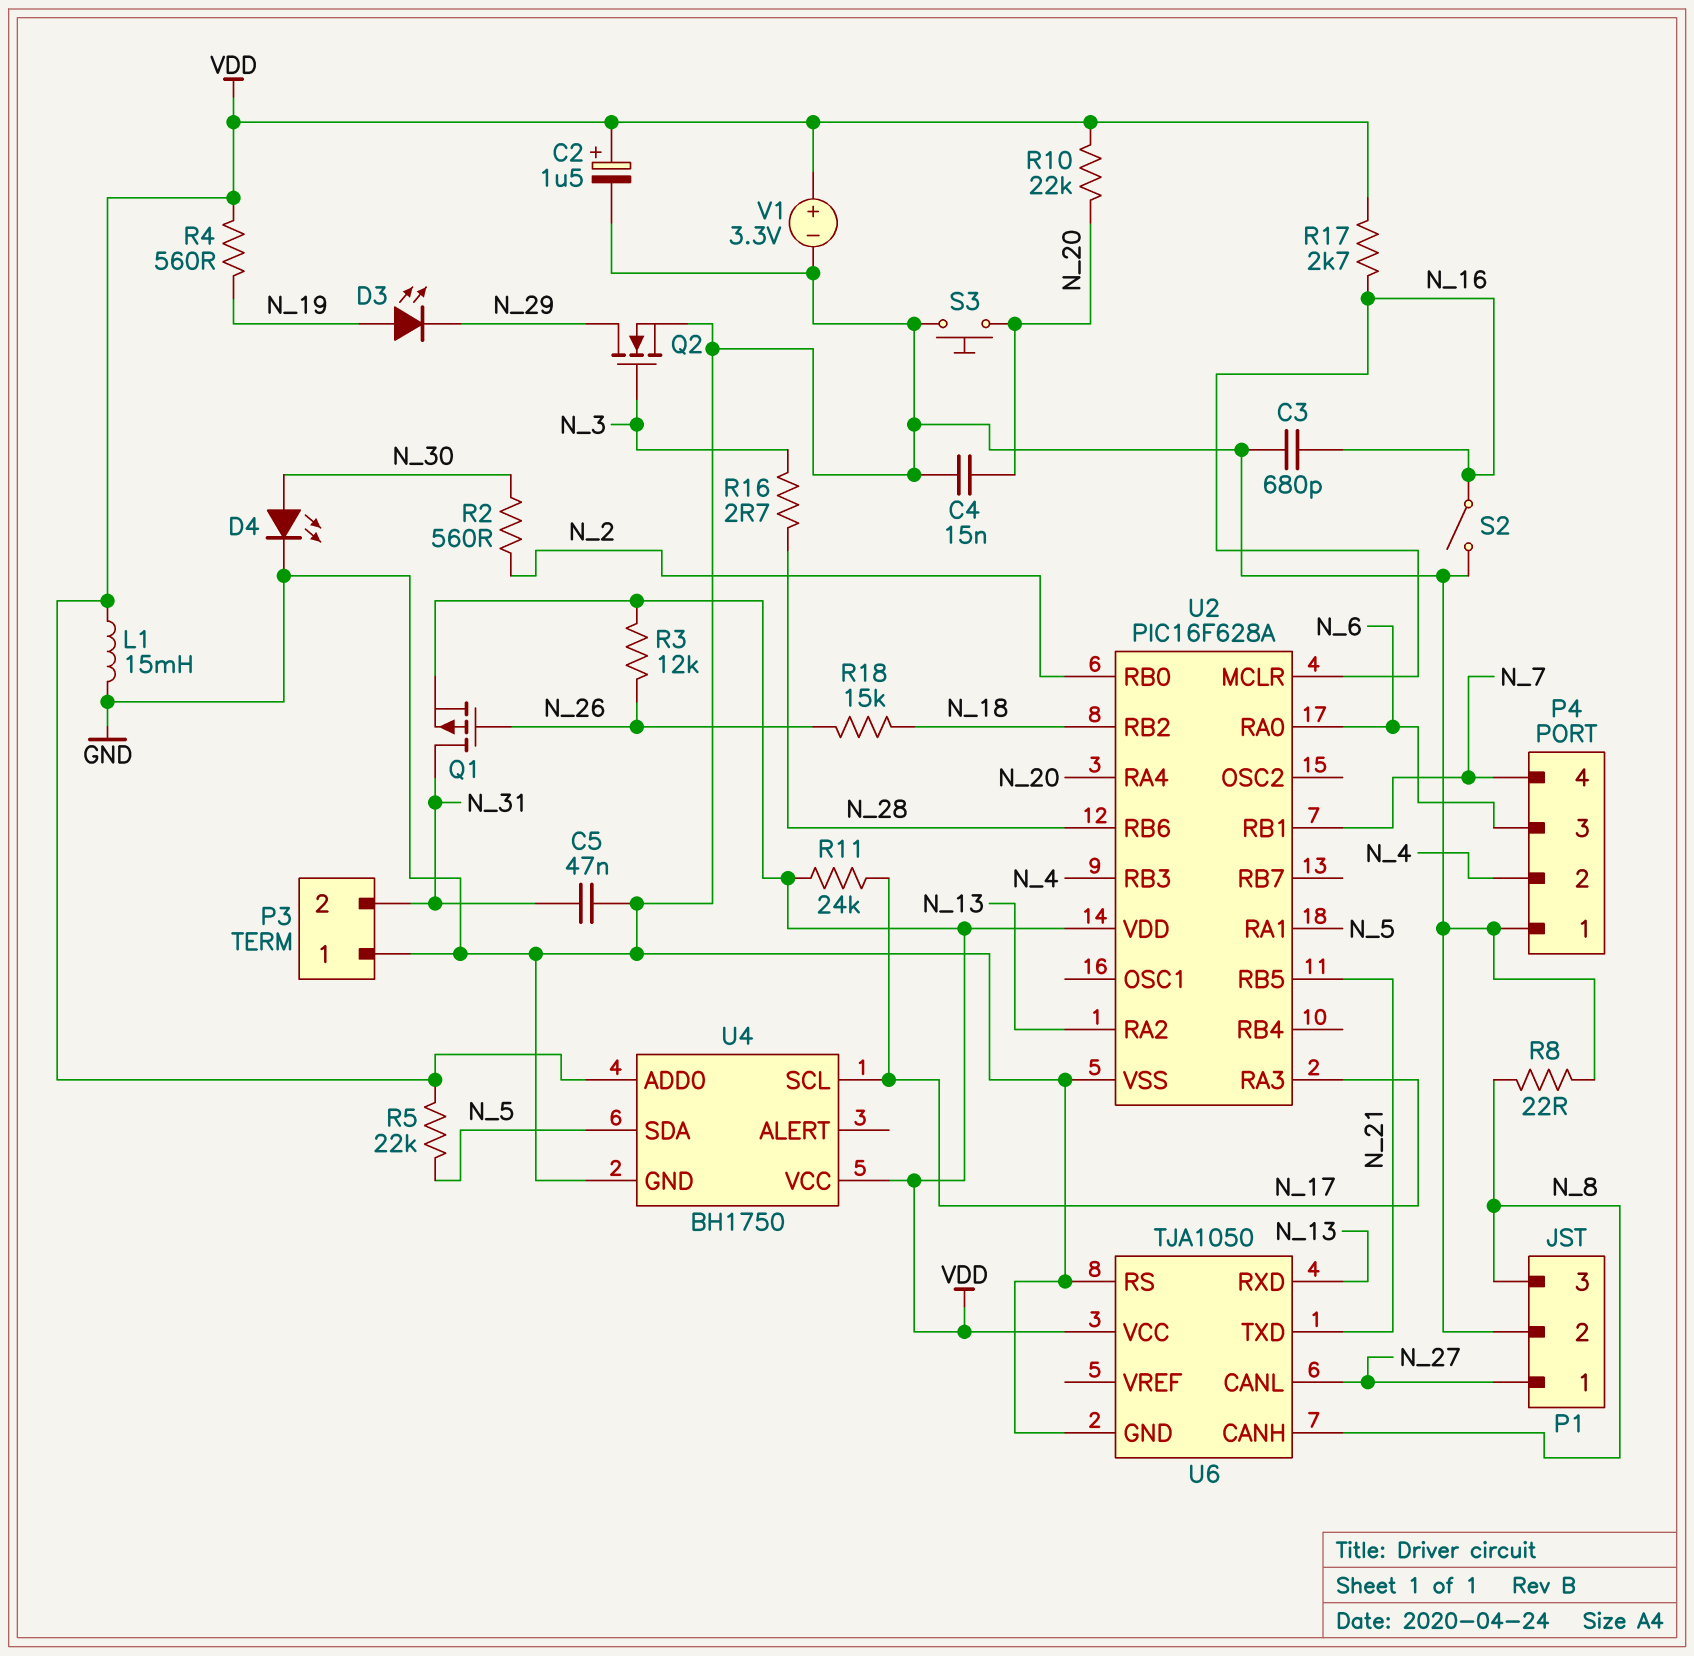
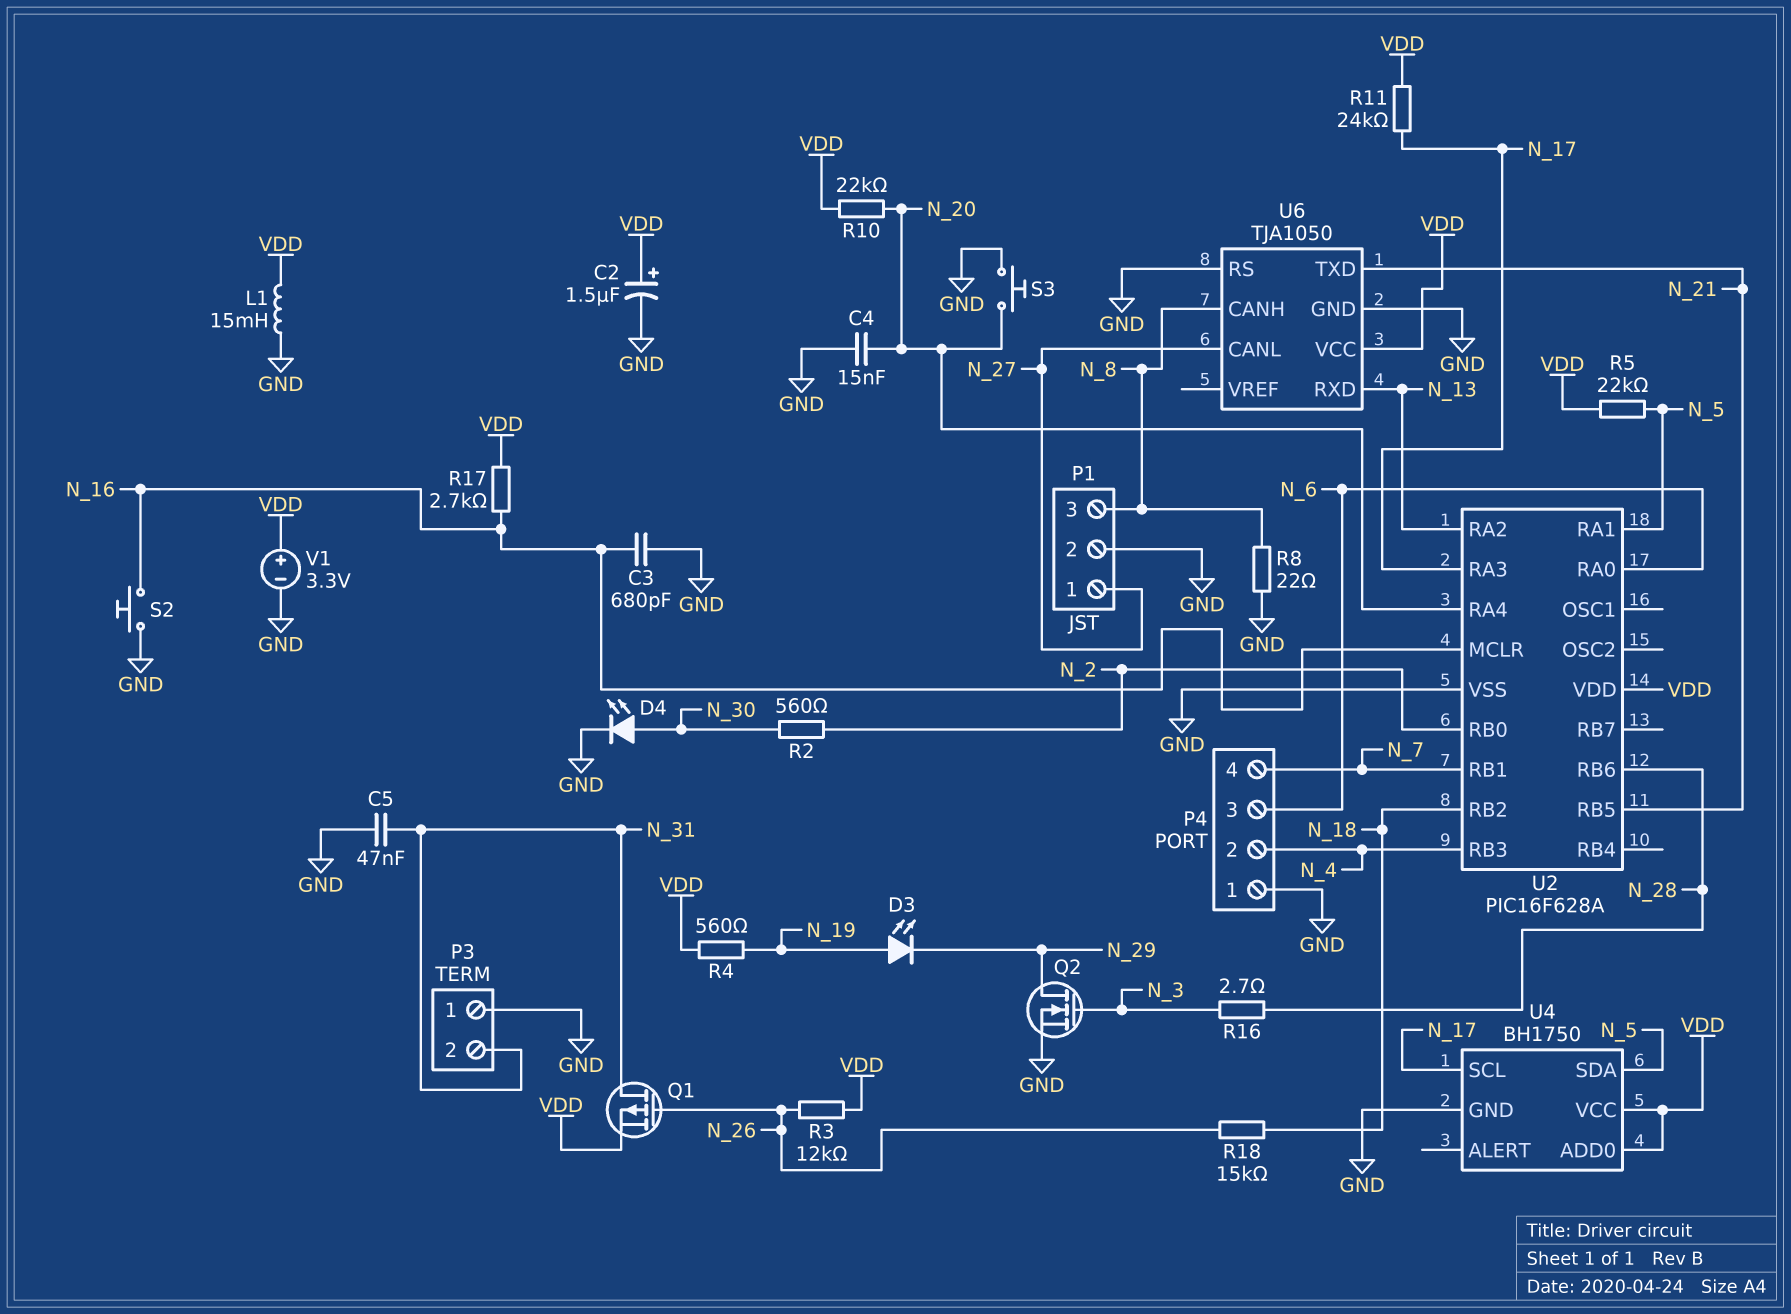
S2: switch (GND, N_16) -> button (GND, N_16)

